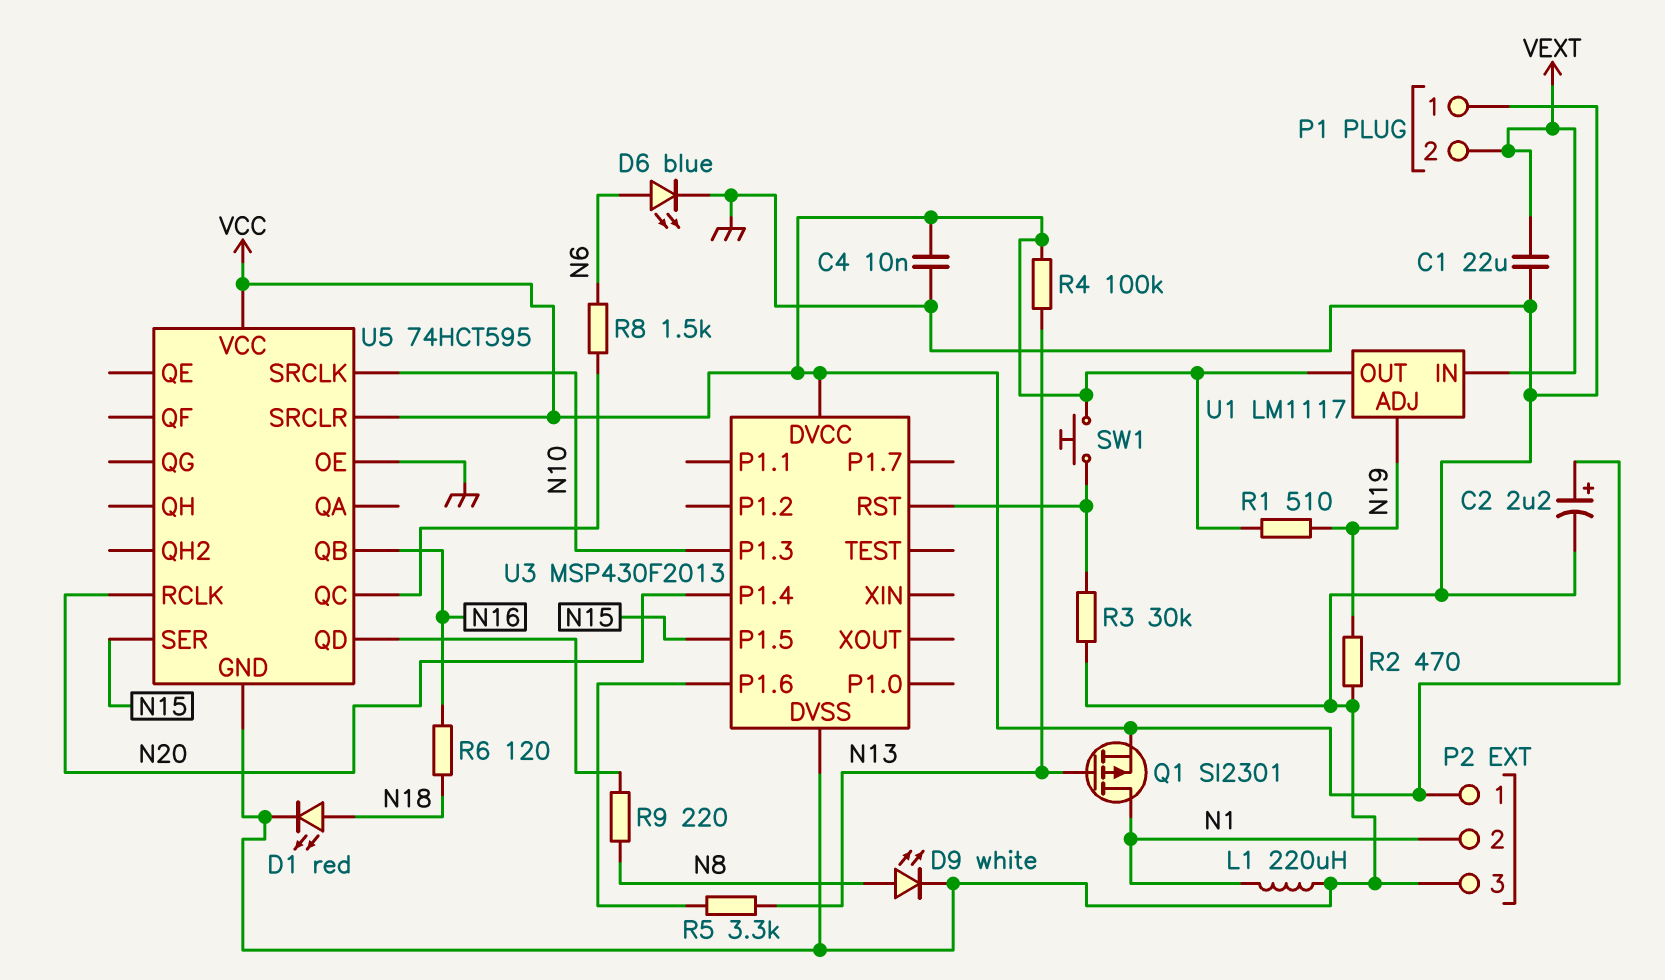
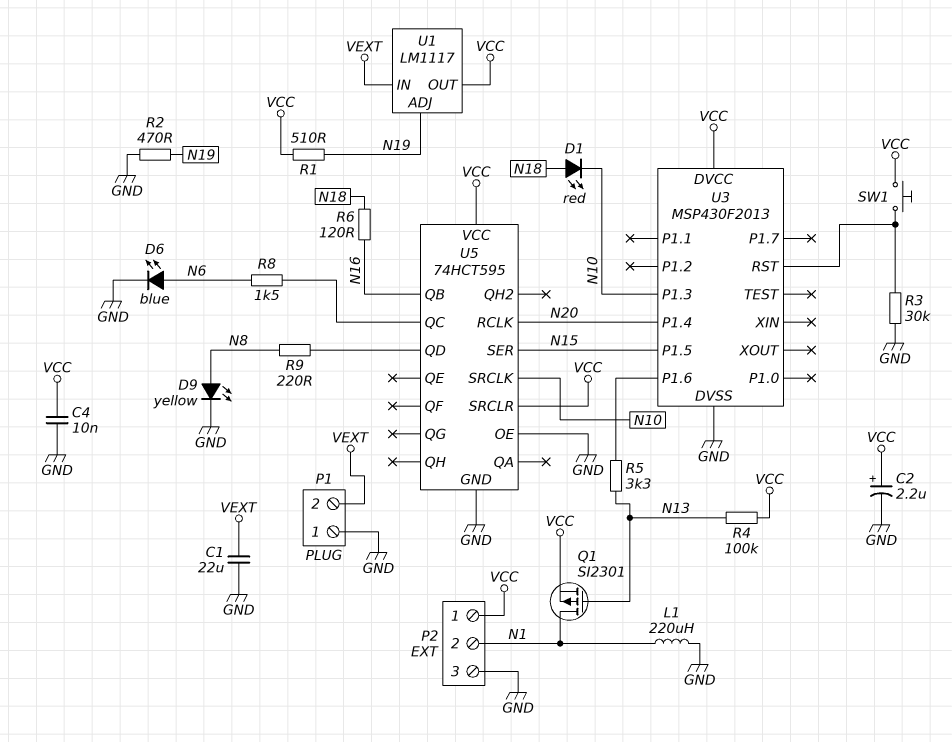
D1: LED red (A N18, K GND) -> LED red (A N18, K N10)
D9: LED white (A N8, K GND) -> LED yellow (A N8, K GND)

